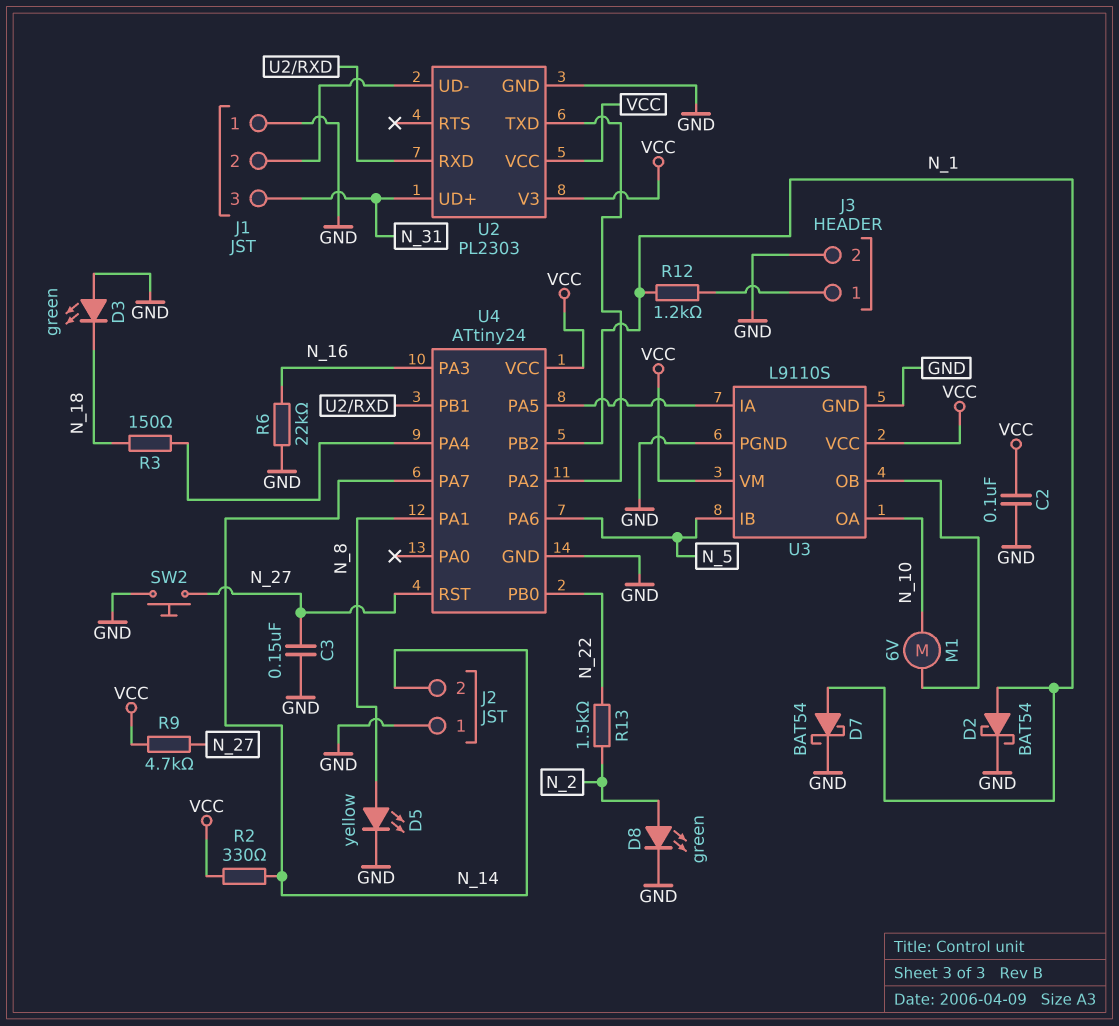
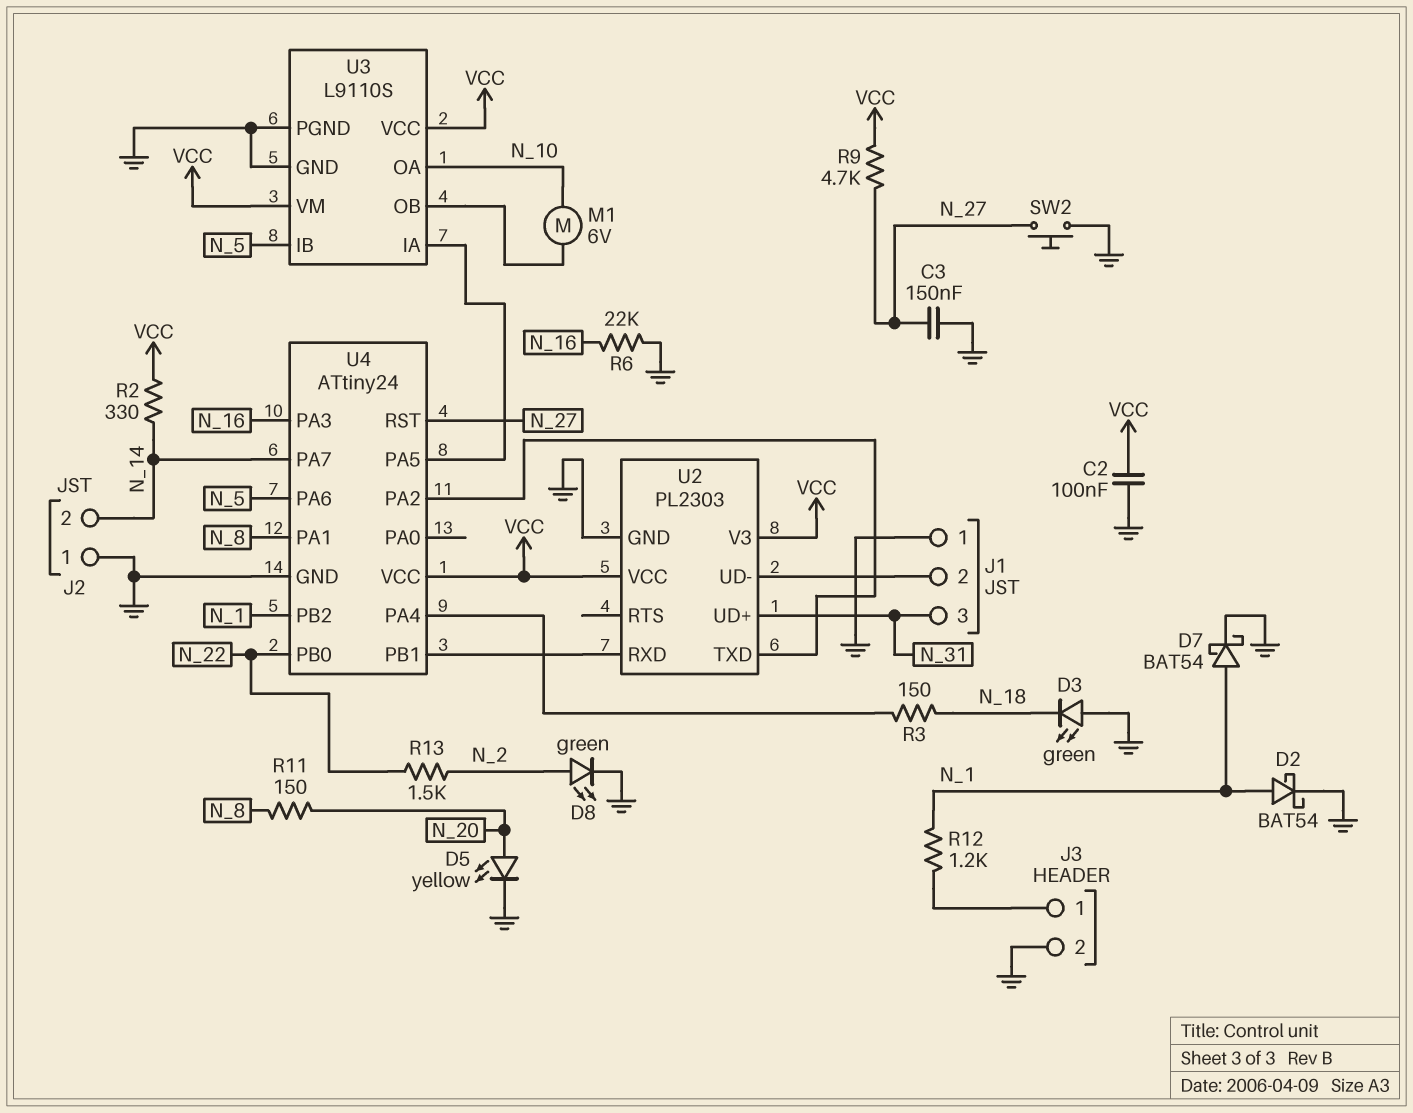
D5: LED yellow (A N_8, K GND) -> LED yellow (A N_20, K GND)
R11: none -> 150 (N_8, N_20)

